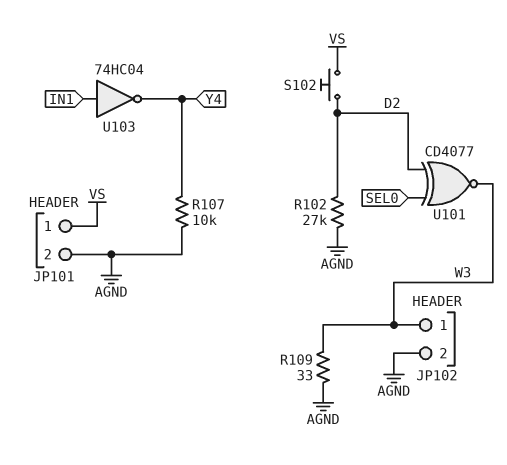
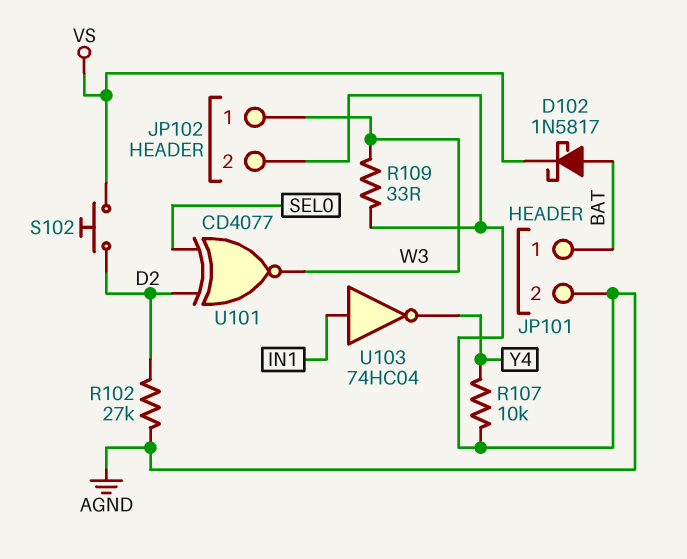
D102: none -> schottky 1N5817 (A BAT, K VS)
JP101 pin 1: VS -> BAT

